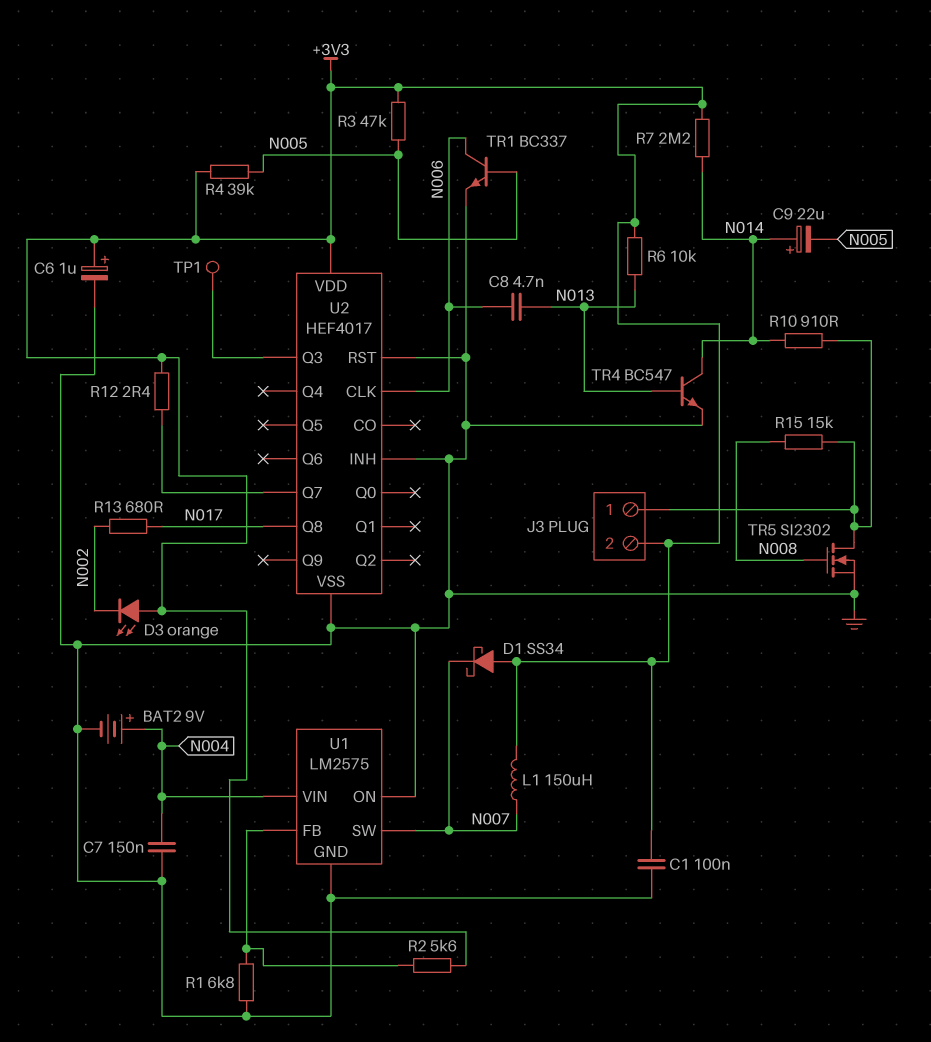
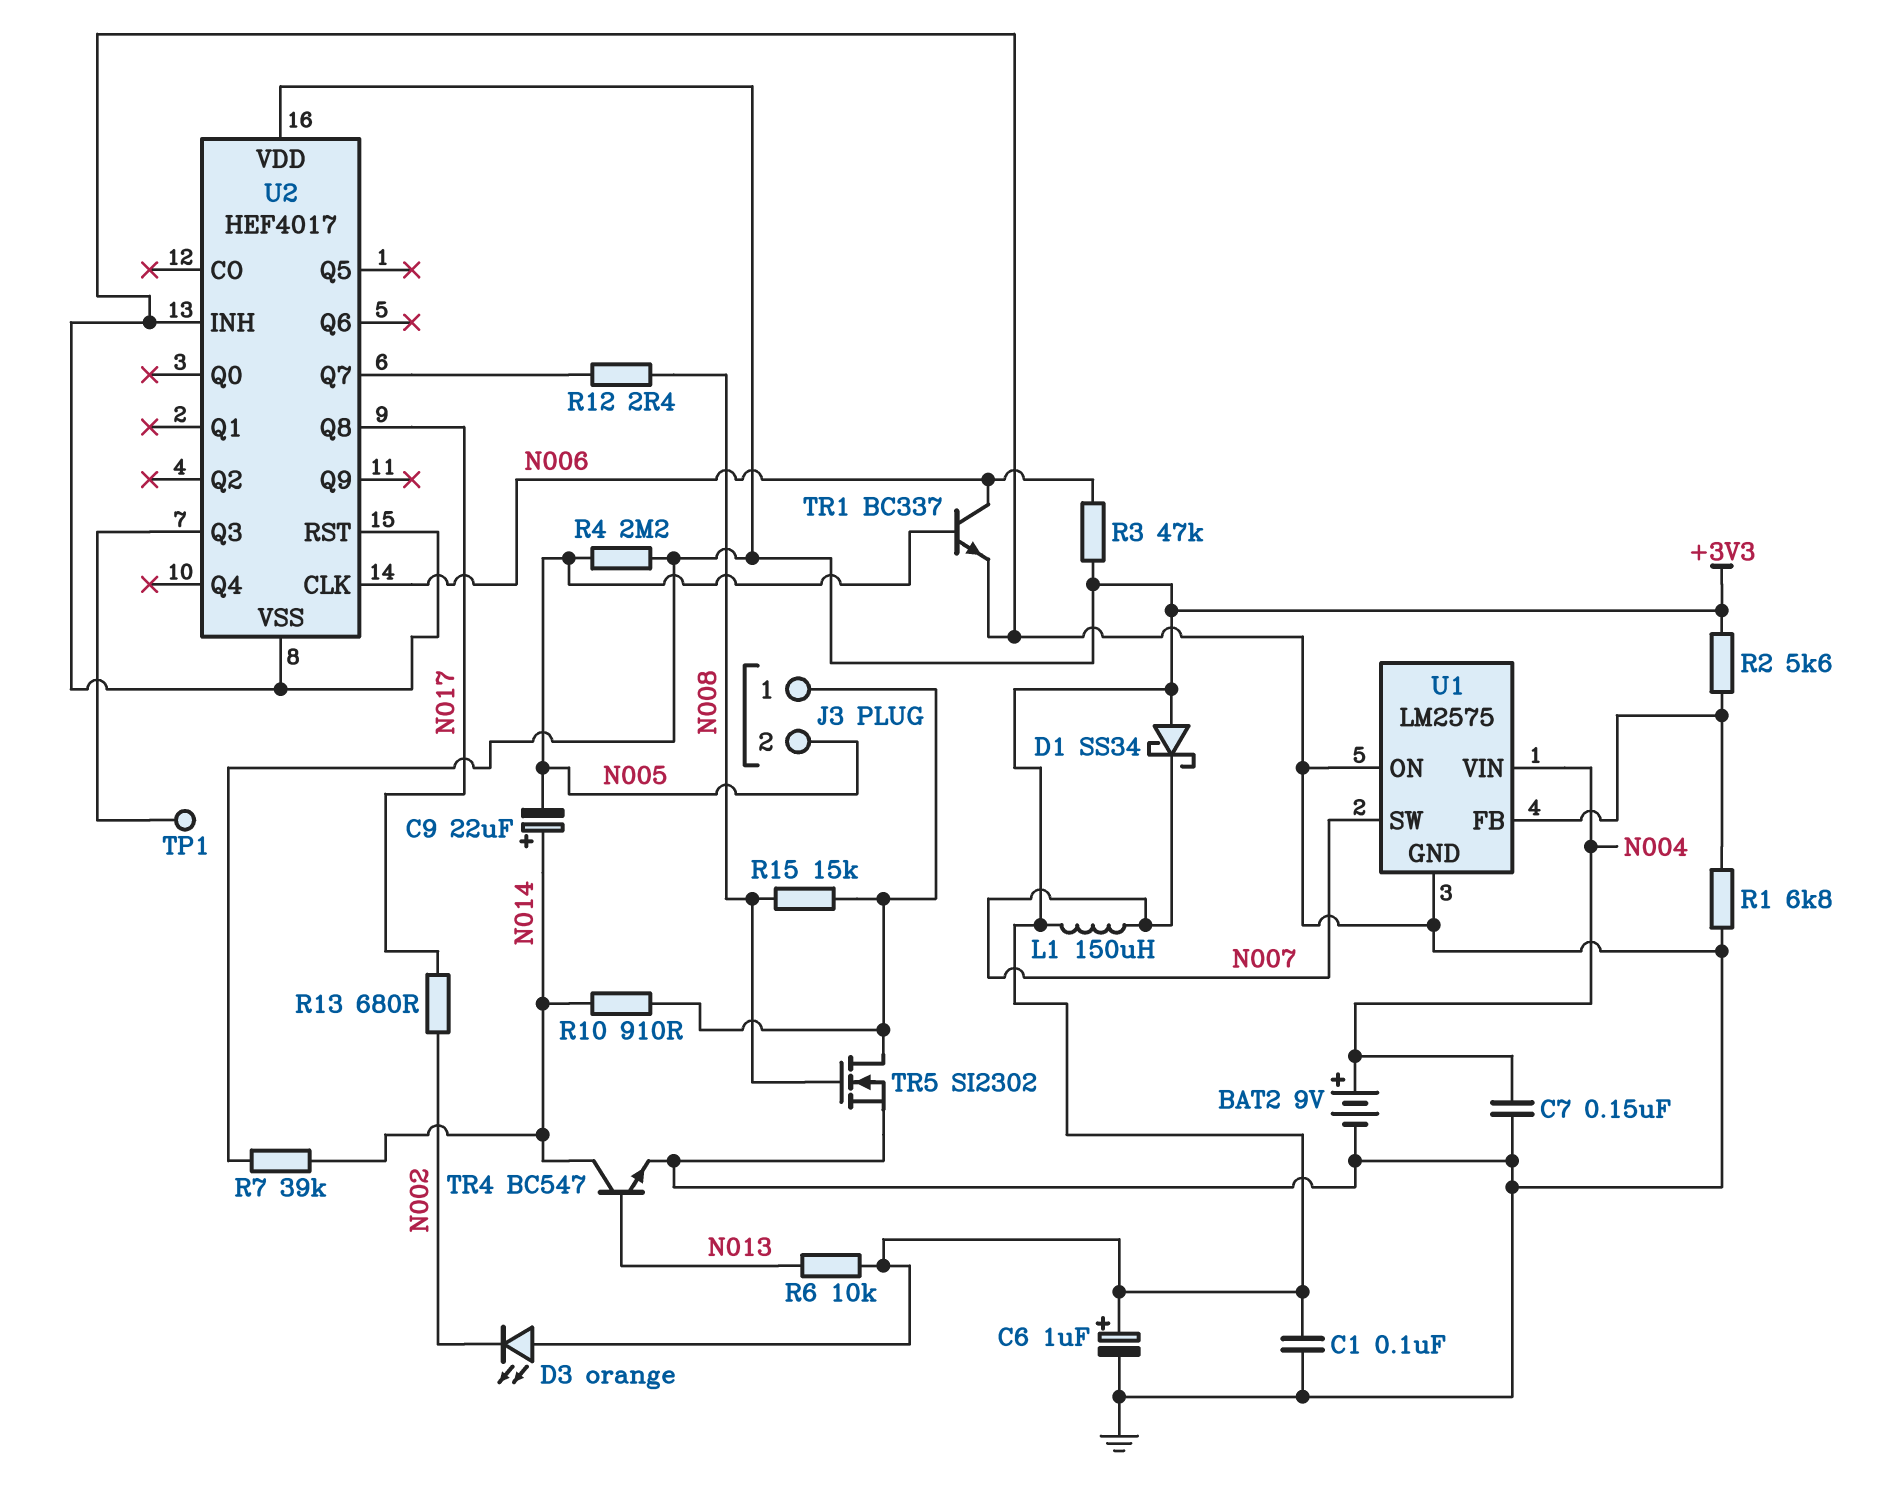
C8: 4.7nF (N006, N013) -> none
J3 pin 2: +3V3 -> N005
R3: 47k (+3V3, N005) -> 47k (+3V3, N006)
R4: 39k (+3V3, N005) -> 2.2M (+3V3, N005)
R7: 2.2M (+3V3, N014) -> 39k (+3V3, N014)
R12: 2.4 (+3V3, U2/Q7) -> 2.4 (N008, U2/Q7)

